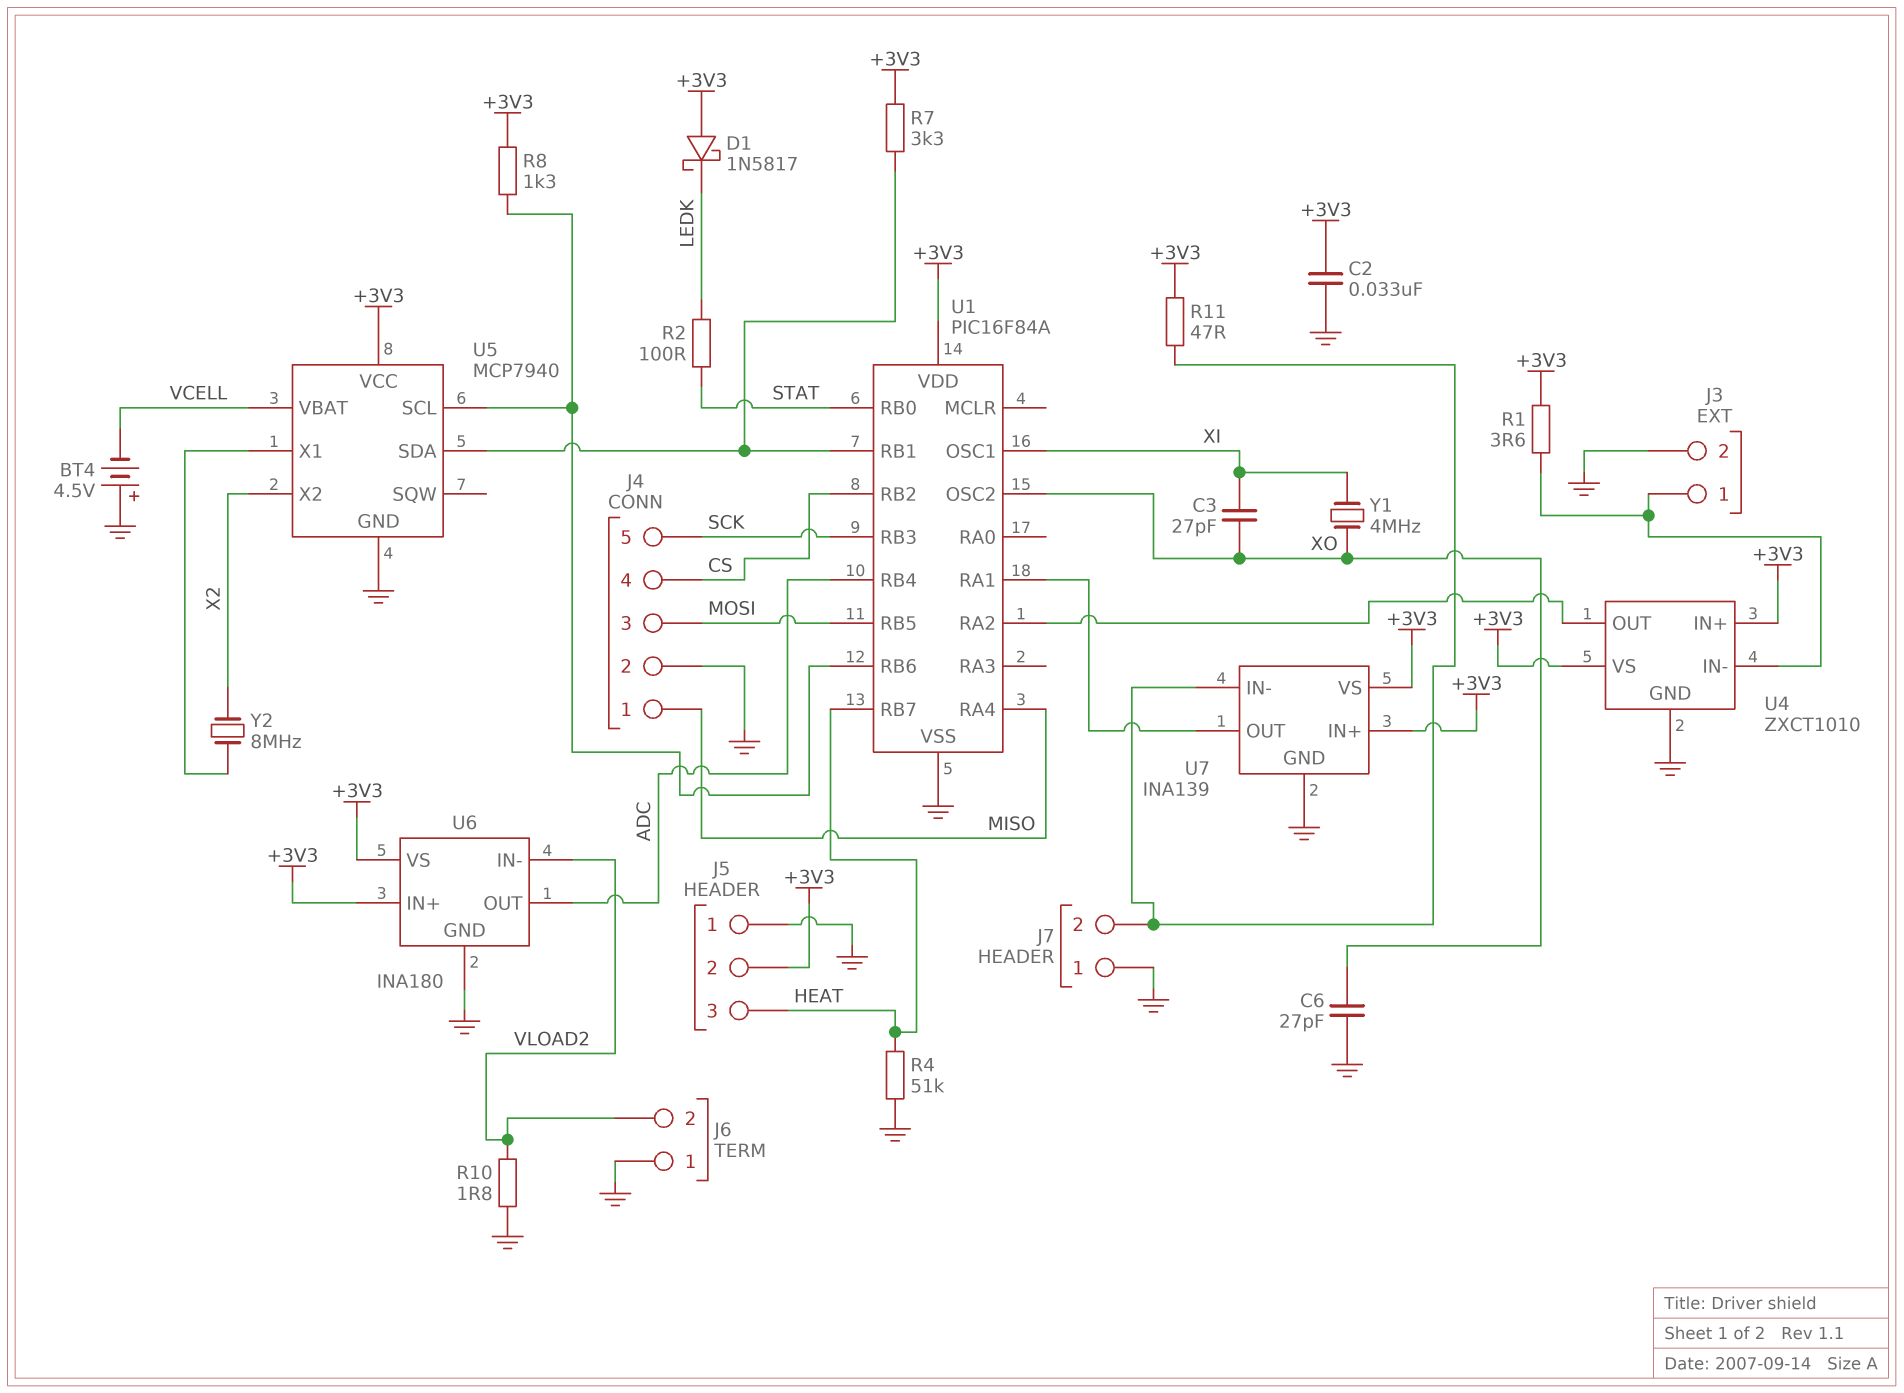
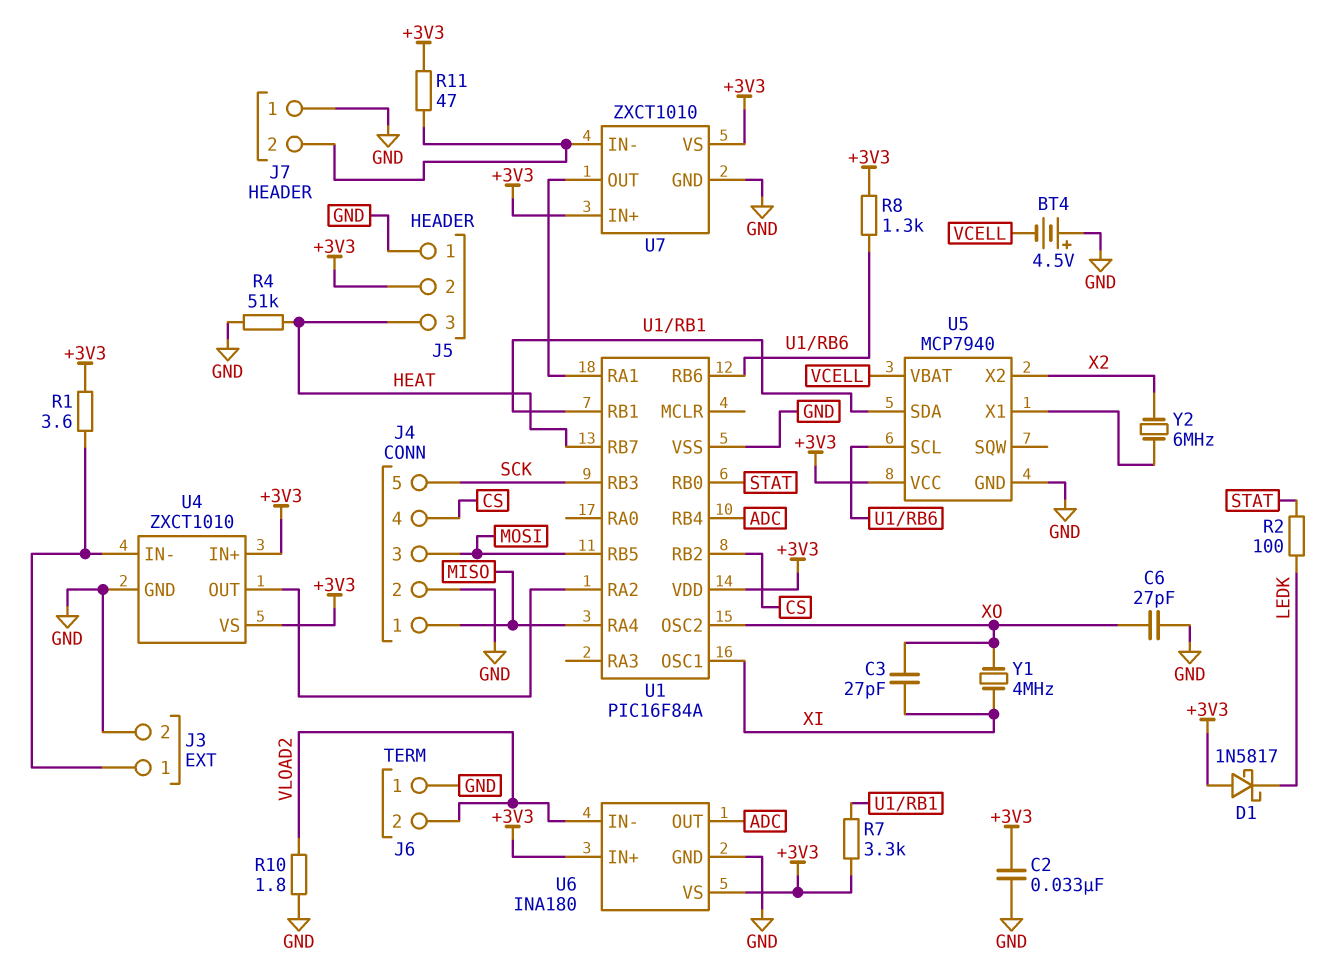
U7: INA139 -> ZXCT1010
Y2: 8MHz (U5/X1, X2) -> 6MHz (U5/X1, X2)

